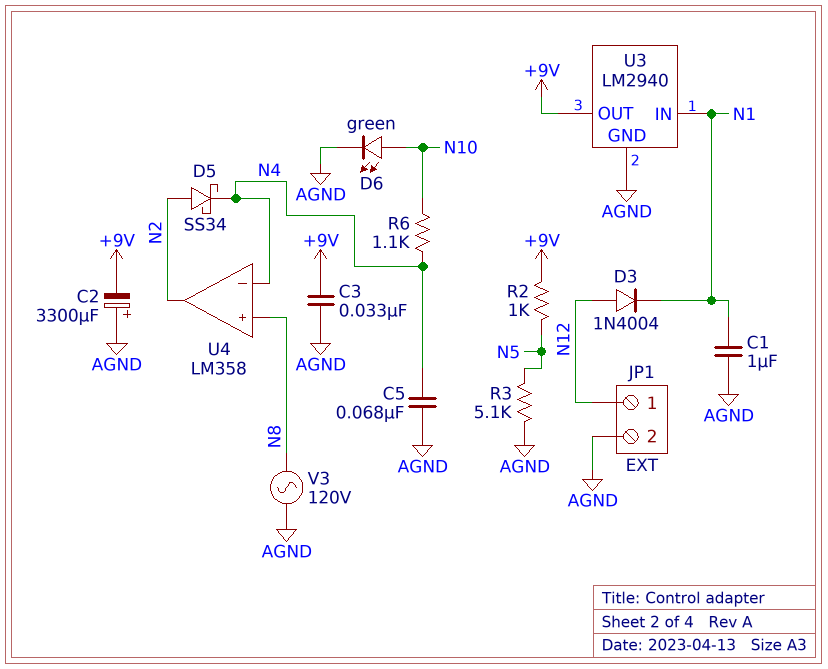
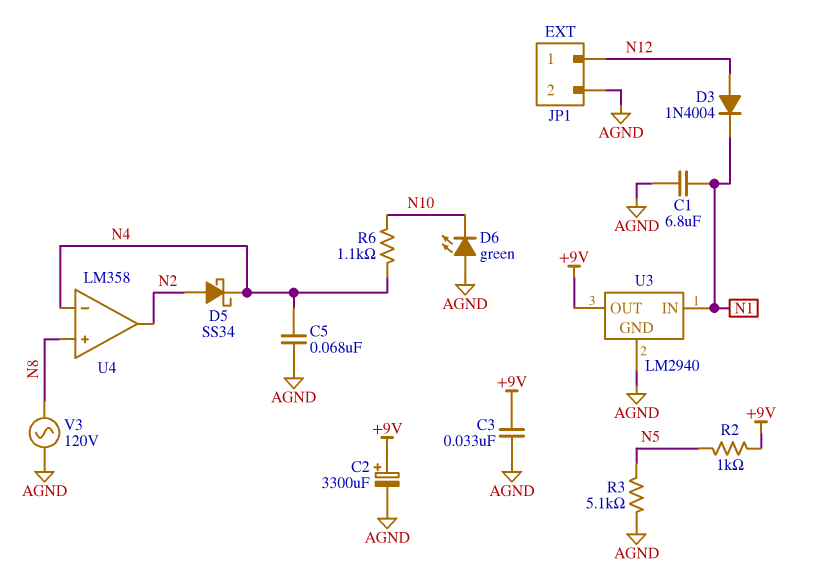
C1: 1uF (AGND, N1) -> 6.8uF (AGND, N1)
C2: 3300uF (plus AGND, minus +9V) -> 3300uF (plus +9V, minus AGND)
D6: LED green (A N10, K AGND) -> LED green (A AGND, K N10)

